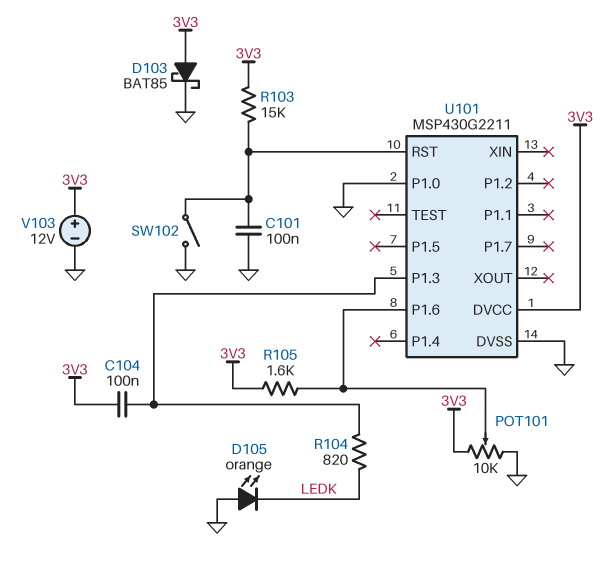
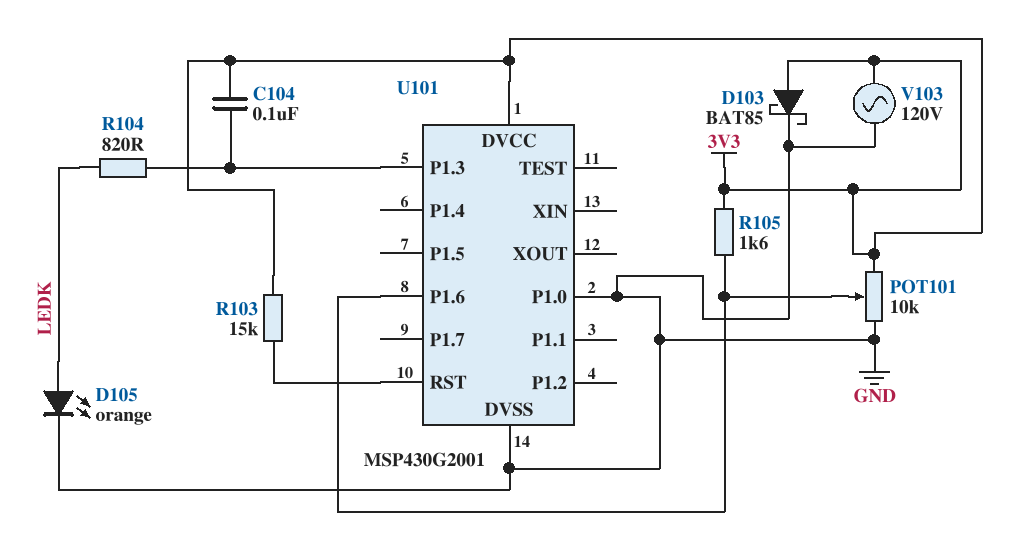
C101: 100nF (GND, U101/RST) -> none
D105: LED orange (A GND, K LEDK) -> LED orange (A LEDK, K GND)
SW102: switch (GND, U101/RST) -> none
U101: MSP430G2211 -> MSP430G2001
V103: 12V (plus 3V3, minus GND) -> AC 120V (3V3, GND)

